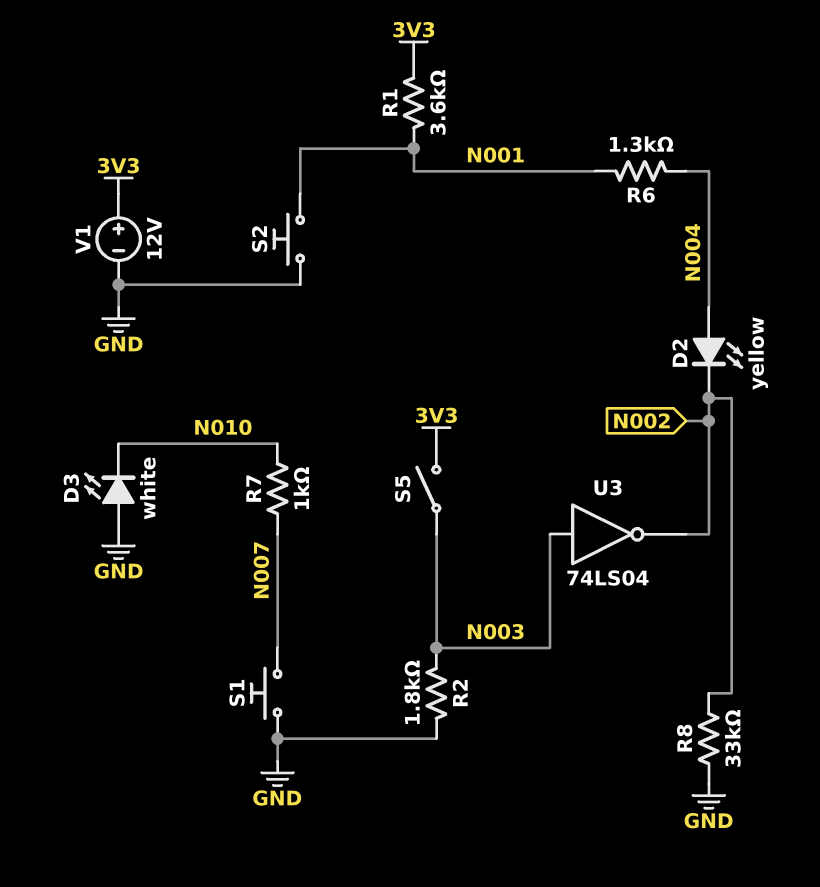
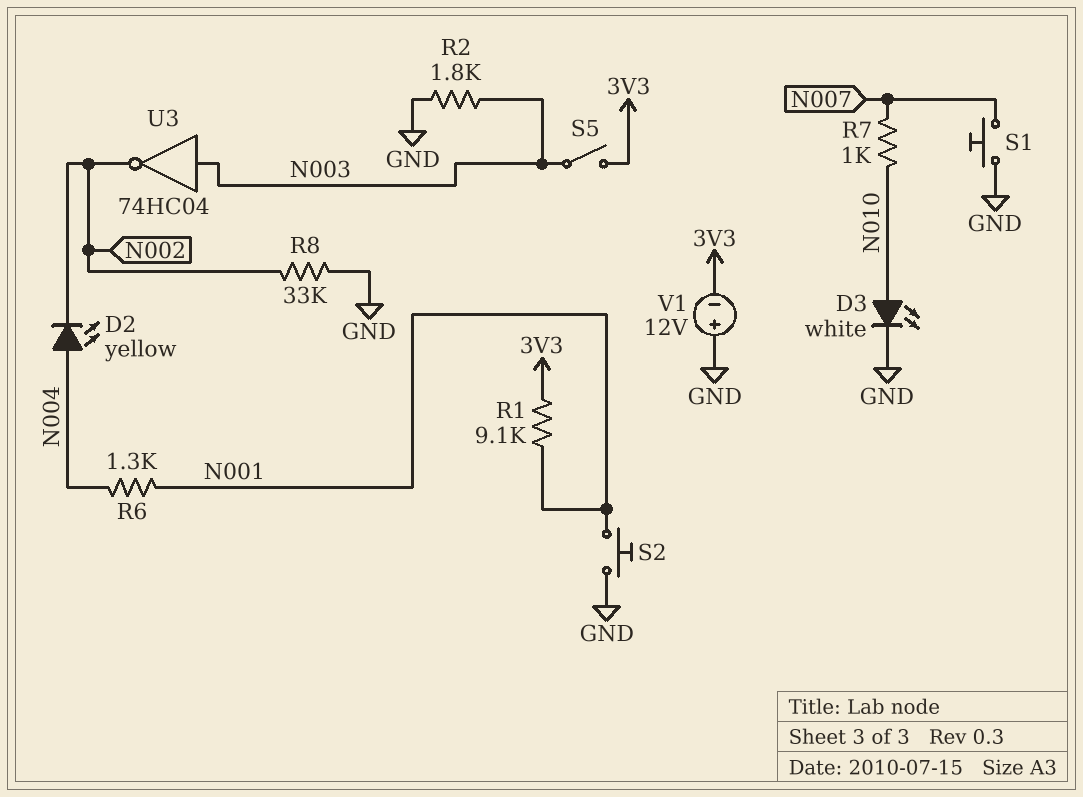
D3: LED white (A GND, K N010) -> LED white (A N010, K GND)
R1: 3.6k (3V3, N001) -> 9.1k (3V3, N001)
U3: NOT 74LS04 (in N003, out N002) -> NOT 74HC04 (in N003, out N002)
V1: 12V (plus 3V3, minus GND) -> 12V (plus GND, minus 3V3)

